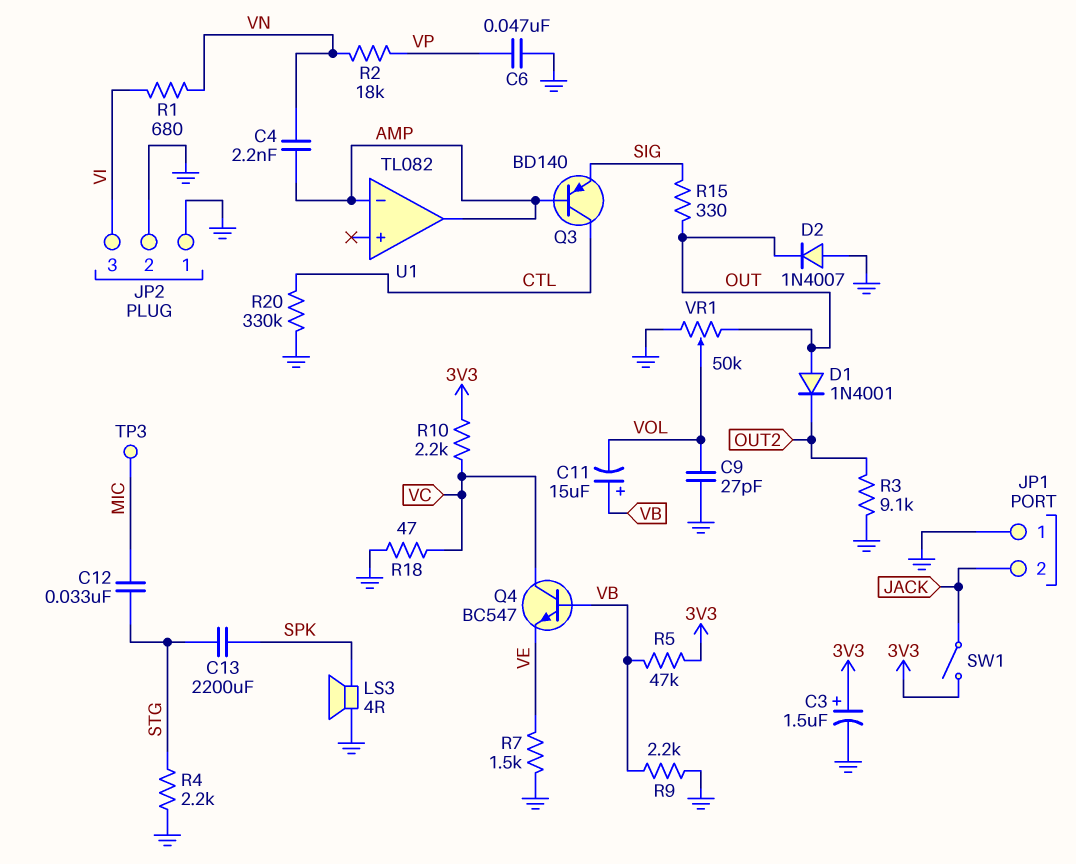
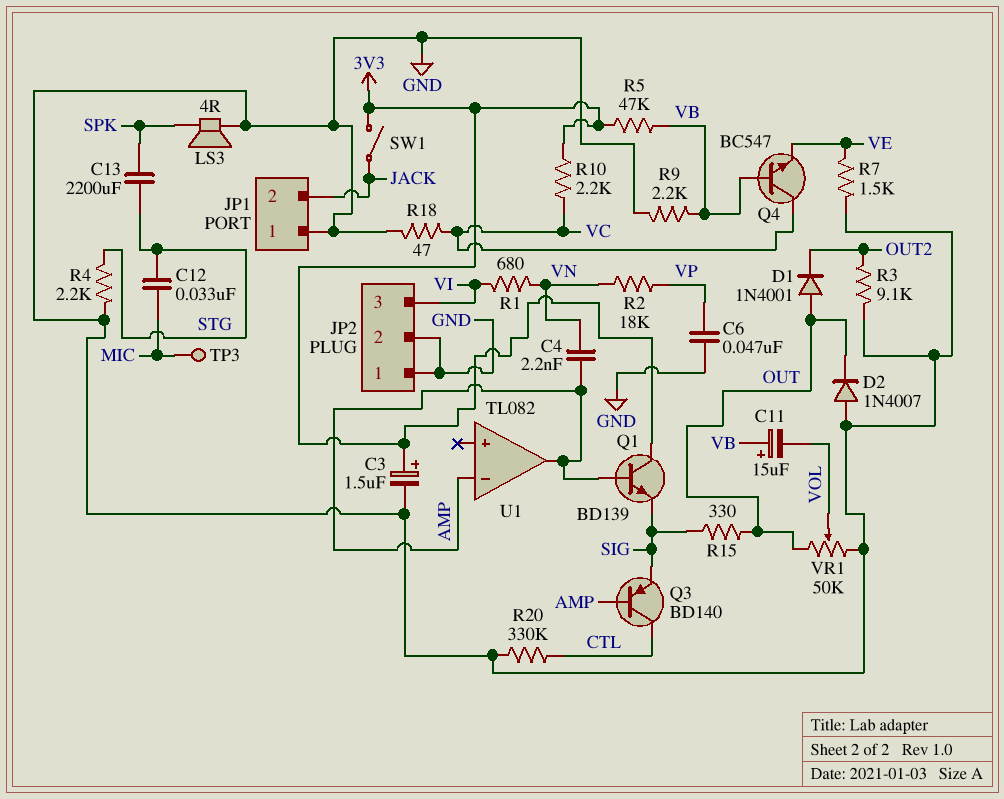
C9: 27pF (GND, VOL) -> none
Q1: none -> NPN BD139 (B AMP, C 3V3, E SIG)

